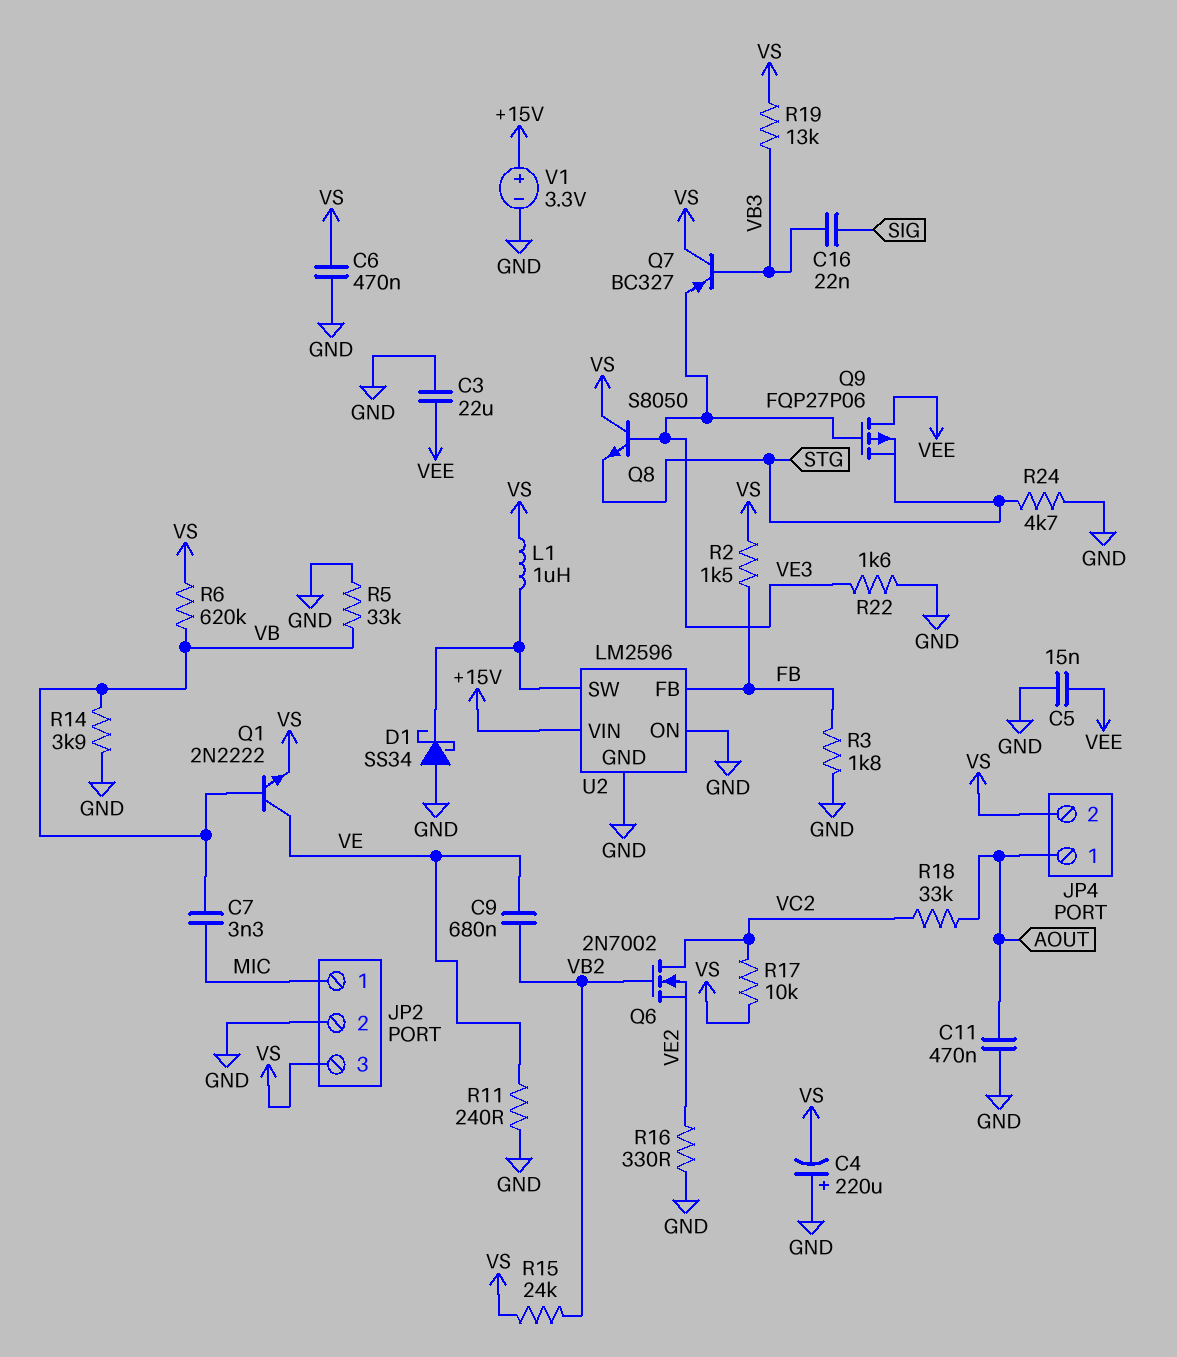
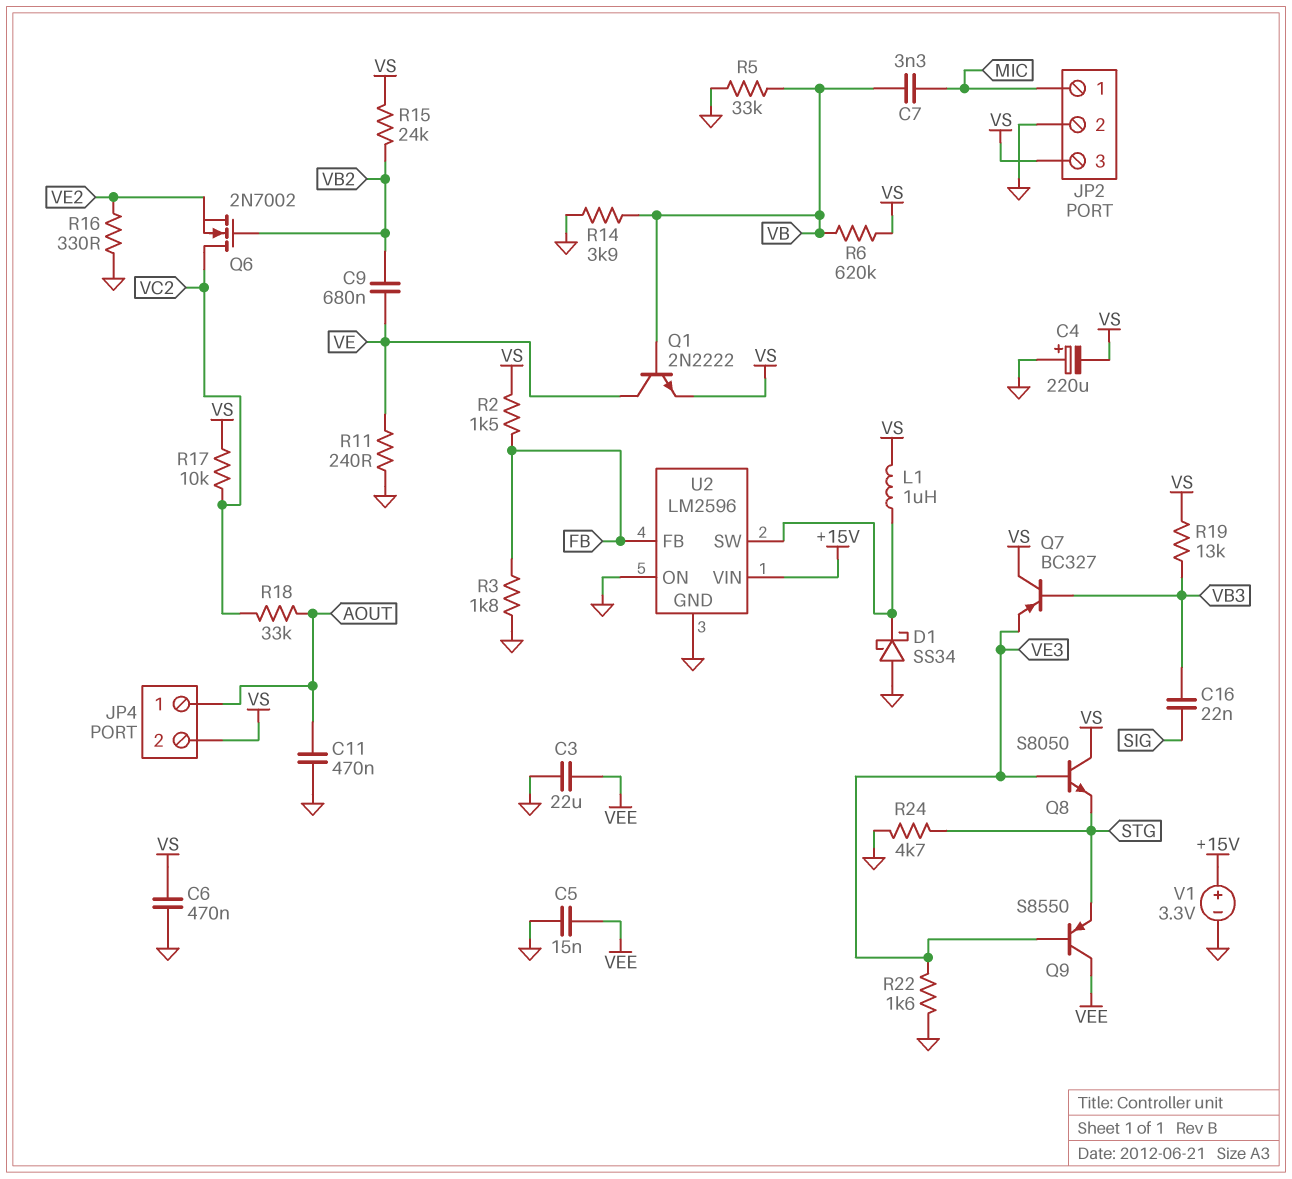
Q9: PMOS FQP27P06 (G VE3, D VEE, S STG) -> PNP S8550 (B VE3, C VEE, E STG)

